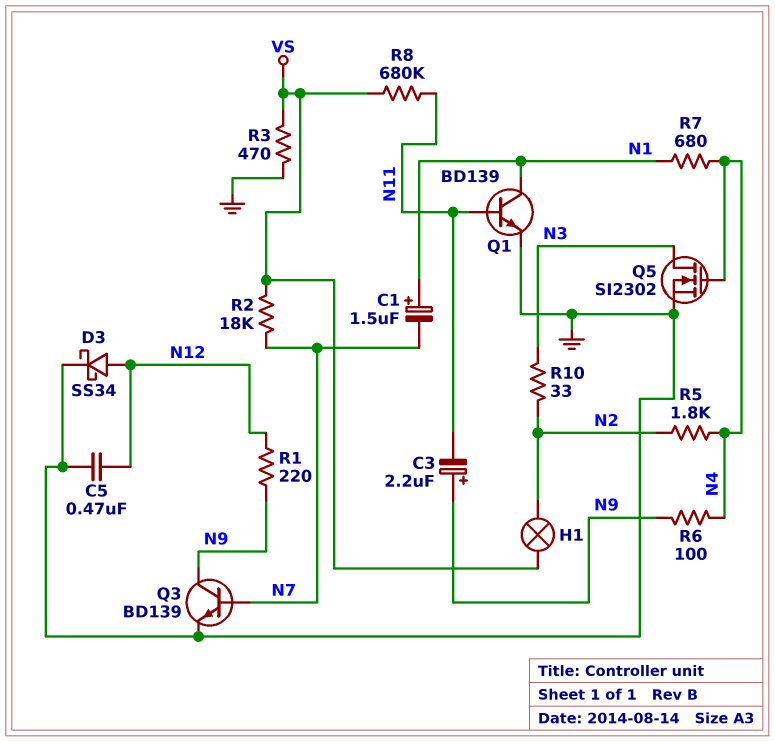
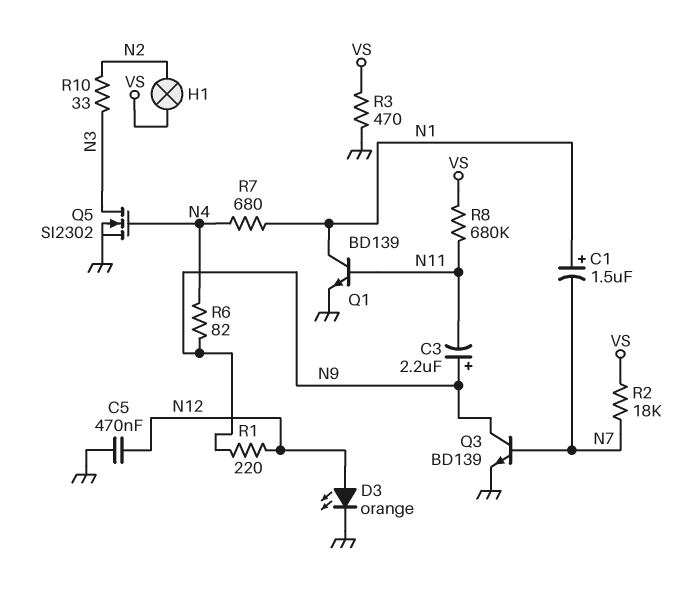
D3: schottky SS34 (A N12, K GND) -> LED orange (A N12, K GND)
R5: 1.8k (N2, N4) -> none
R6: 100 (N4, N9) -> 82 (N4, N9)

